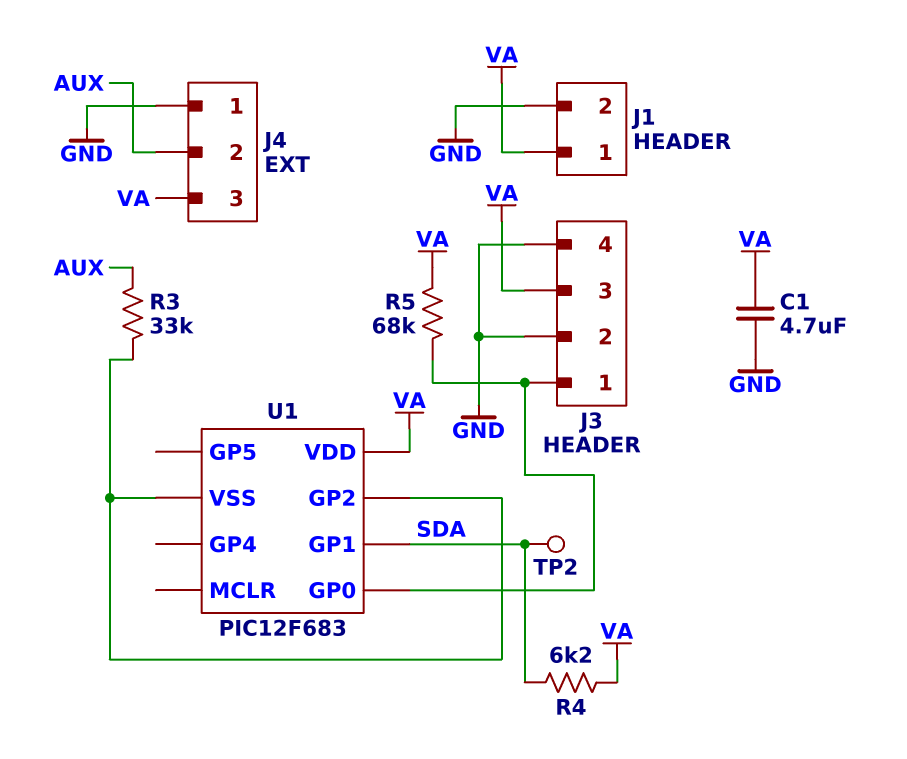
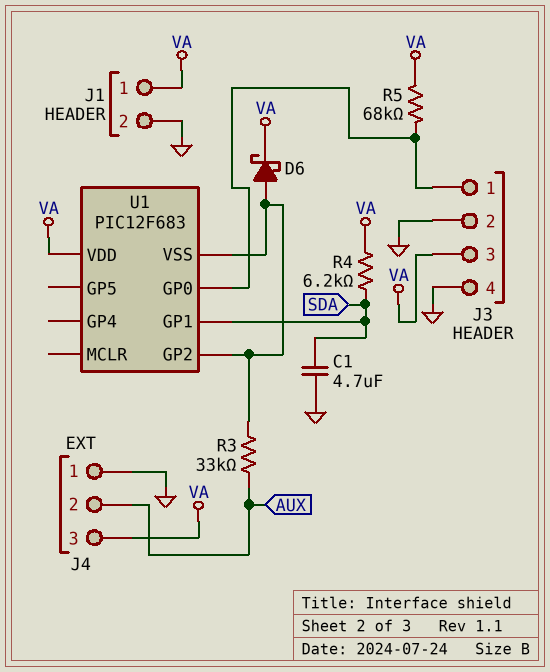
C1: 4.7uF (GND, VA) -> 4.7uF (GND, SDA)
D6: none -> schottky (A U1/GP2, K VA)
TP2: test point (SDA) -> none

